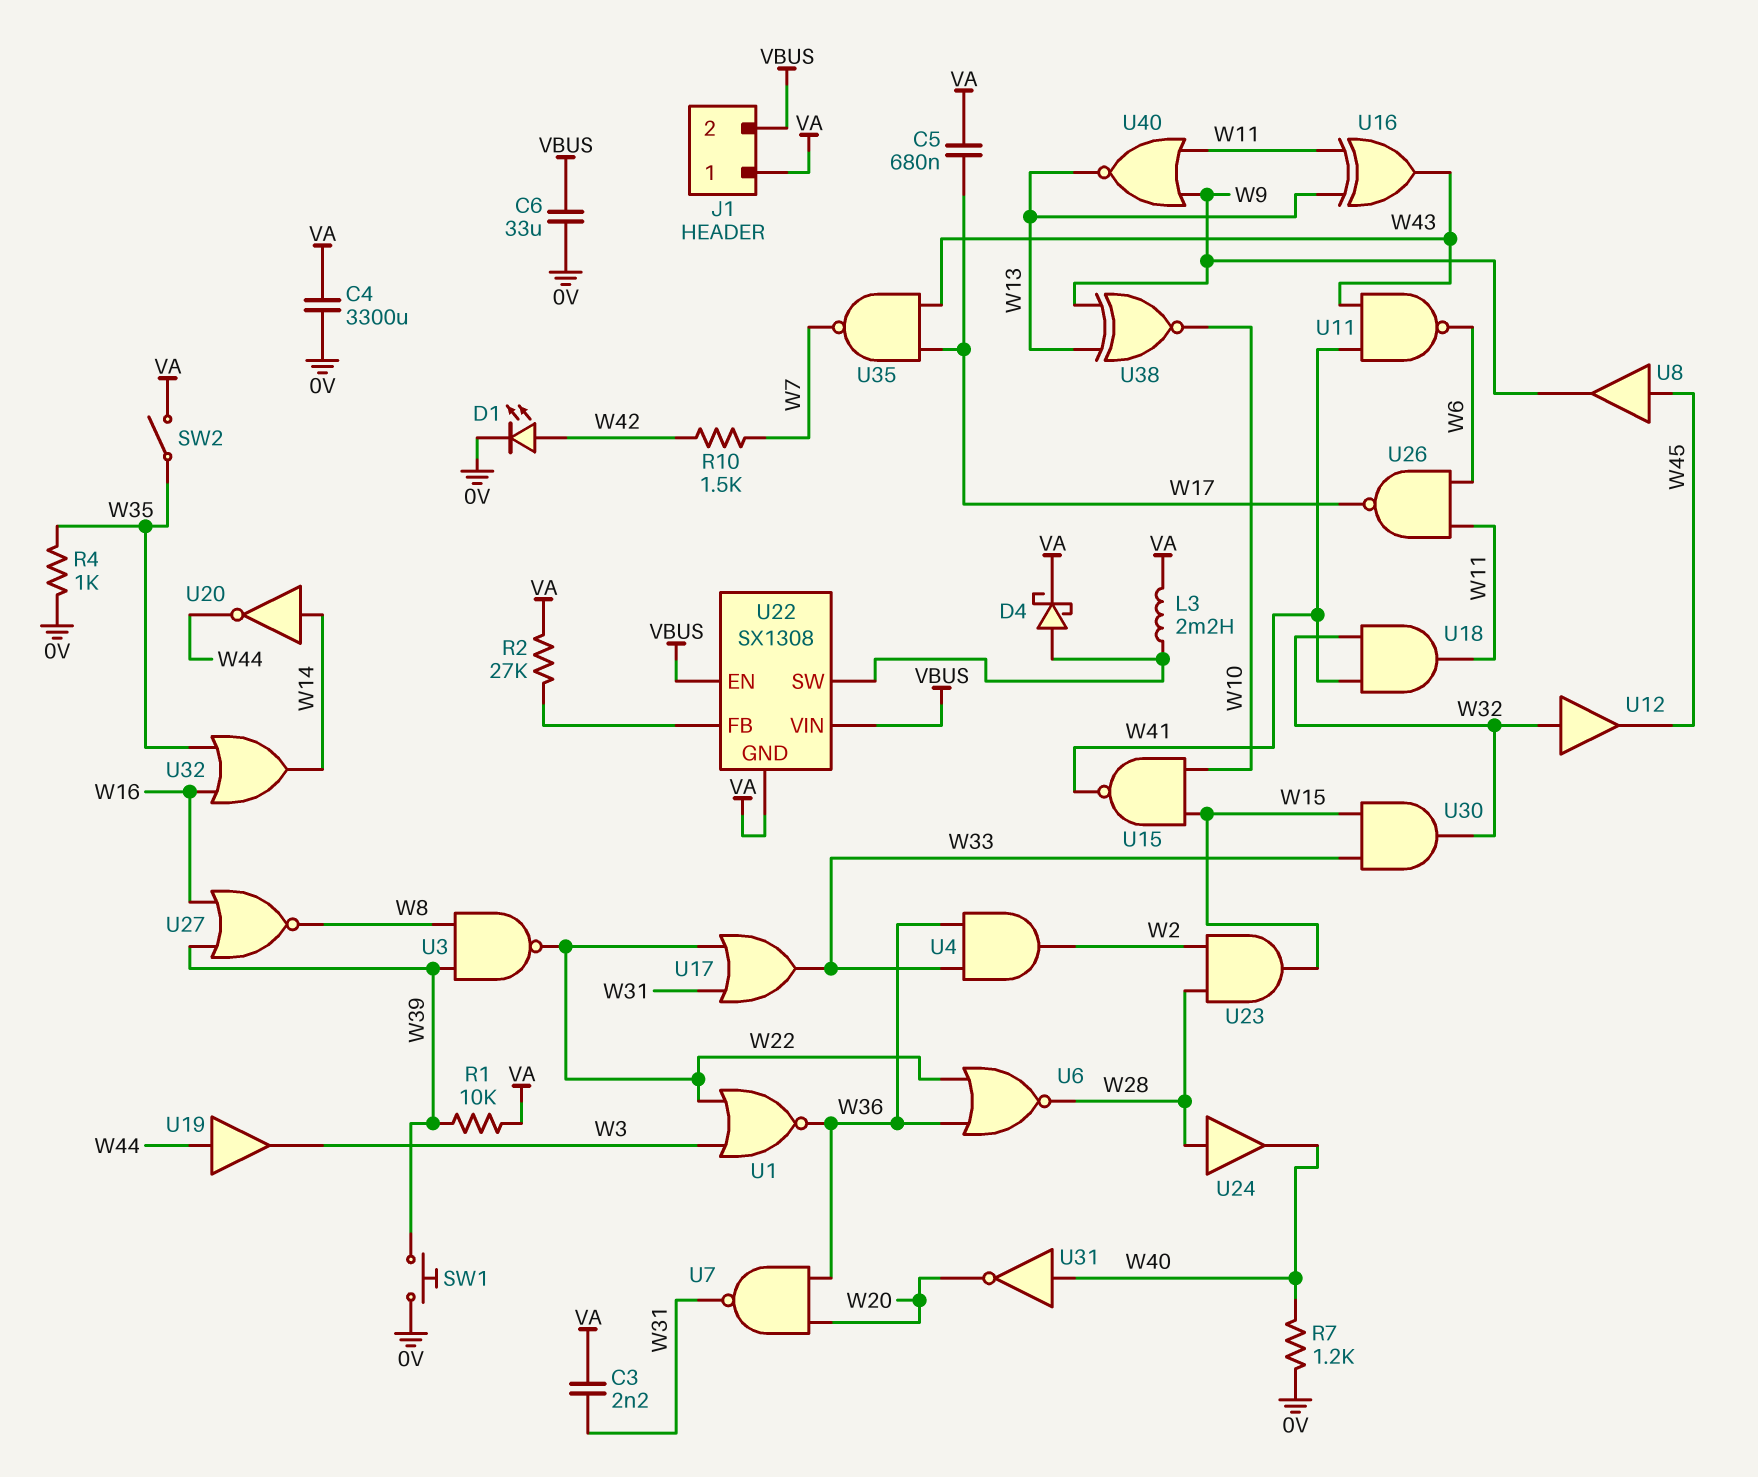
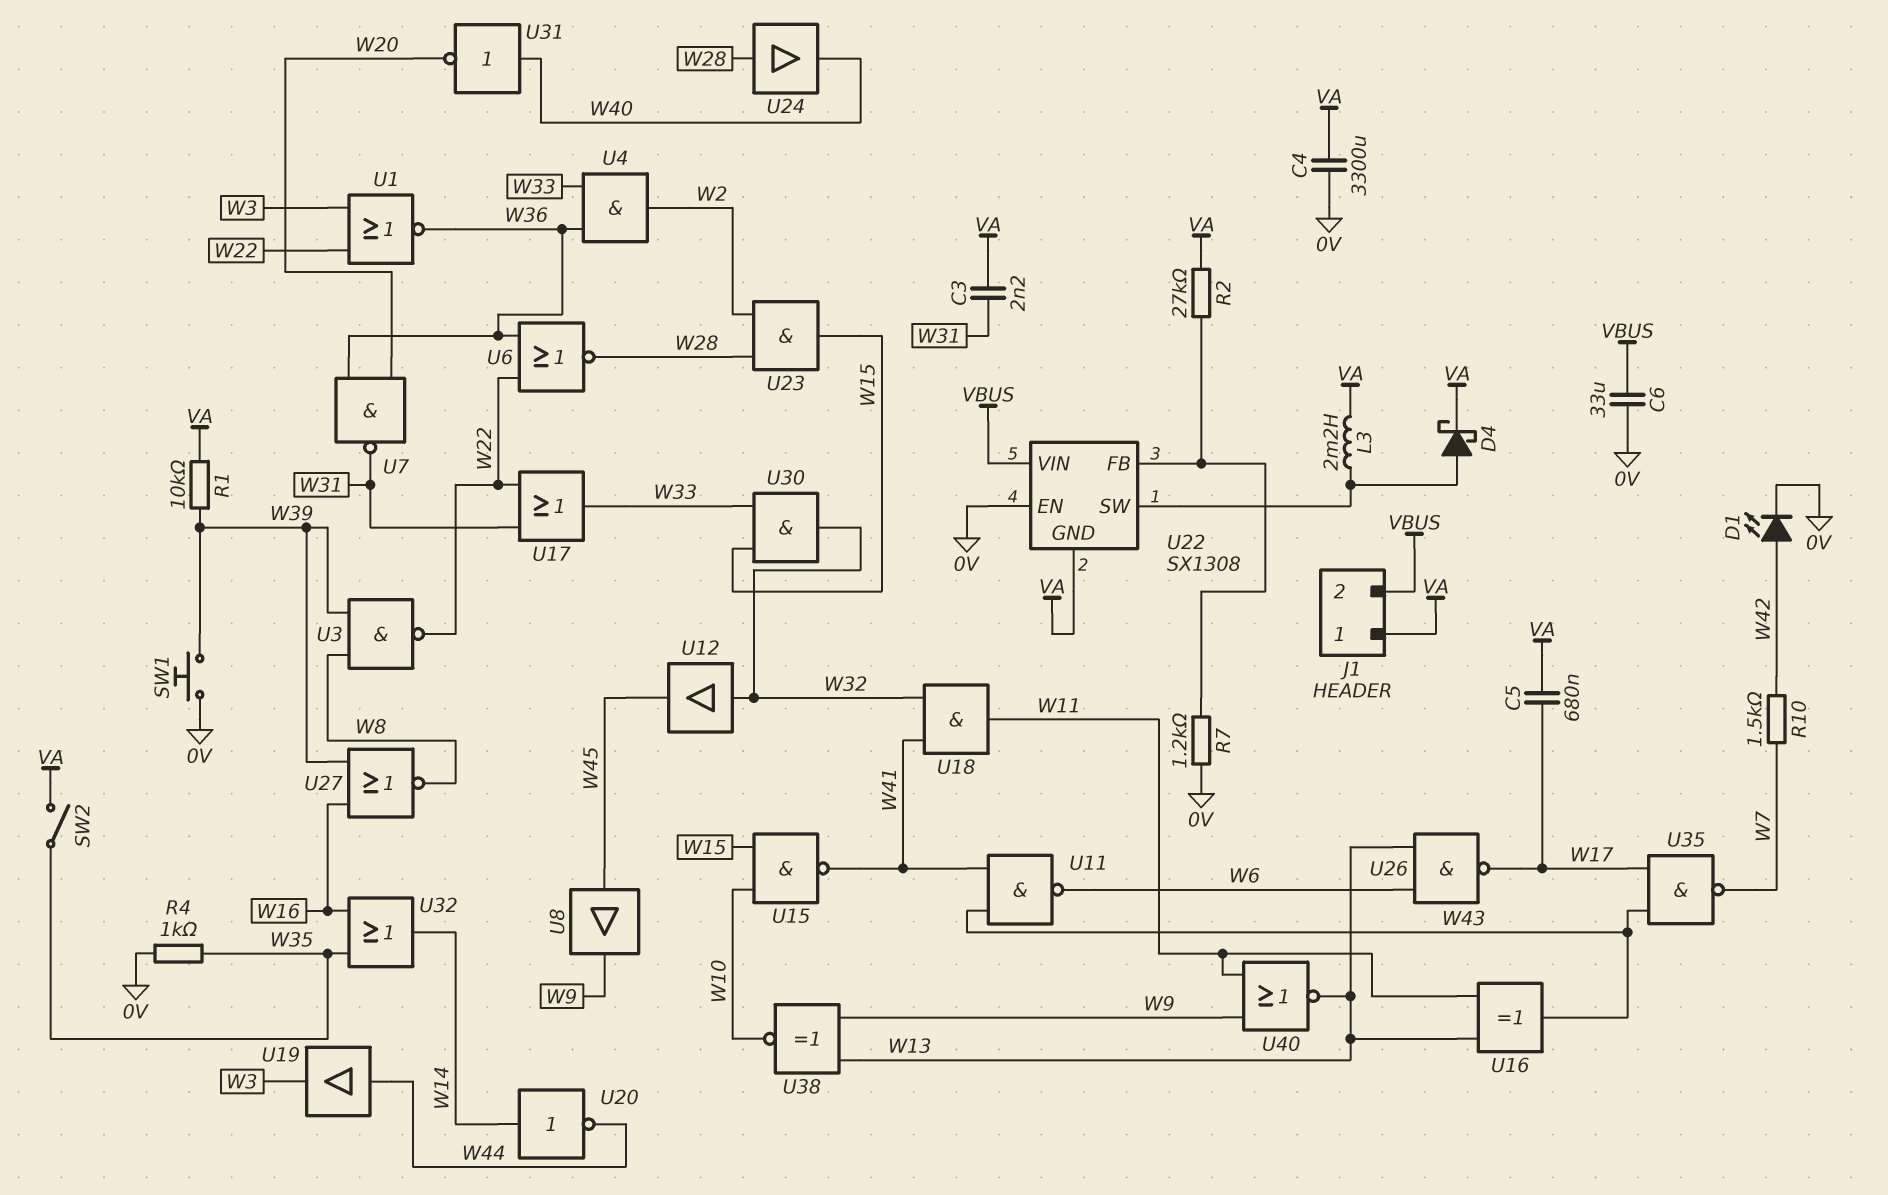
R7: 1.2k (0V, W40) -> 1.2k (0V, U22/FB)
U22 pin EN: VBUS -> 0V
U26: NAND (in W6, in W11, out W17) -> NAND (in W6, in W13, out W17)

